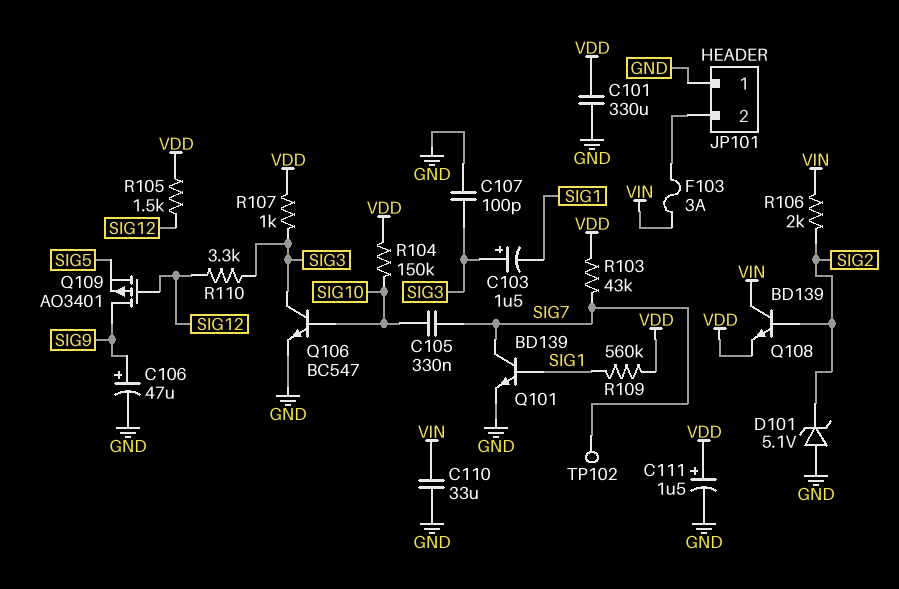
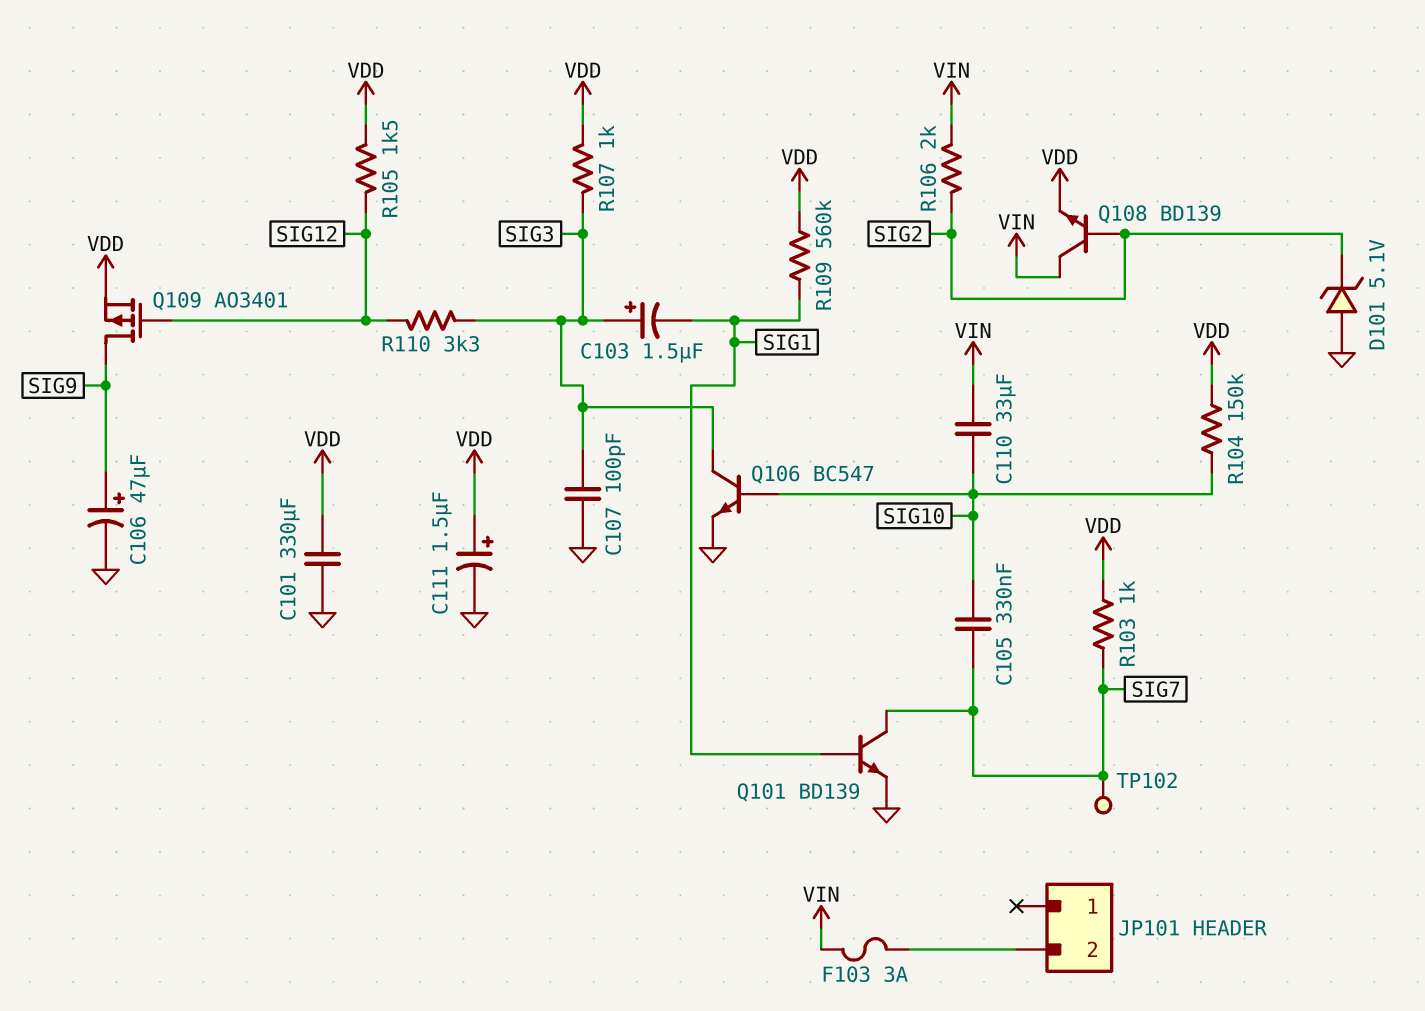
C110: 33uF (GND, VIN) -> 33uF (SIG10, VIN)
JP101 pin 1: GND -> none
Q109: PMOS AO3401 (G SIG12, D SIG9, S SIG5) -> PMOS AO3401 (G SIG12, D SIG9, S VDD)
R103: 43k (SIG7, VDD) -> 1k (SIG7, VDD)

